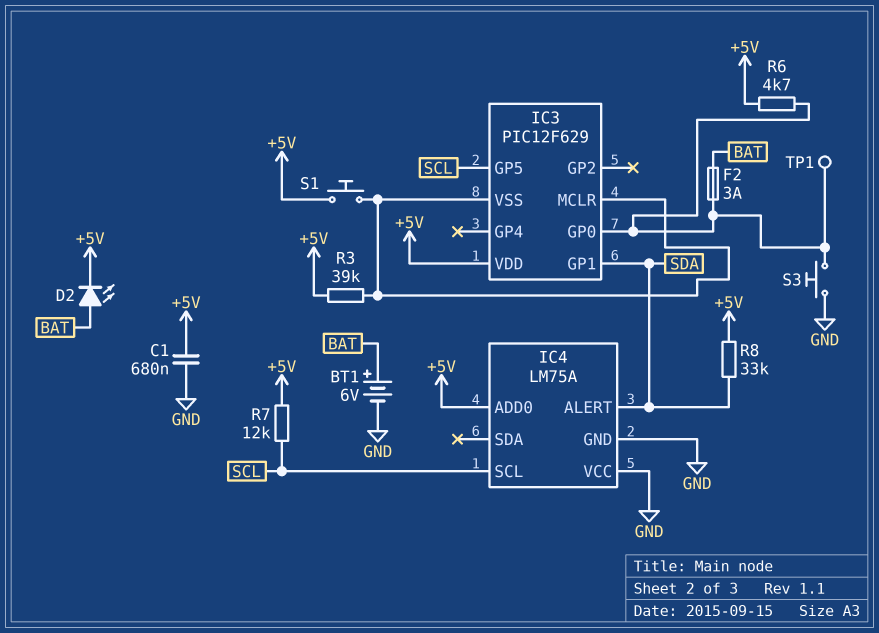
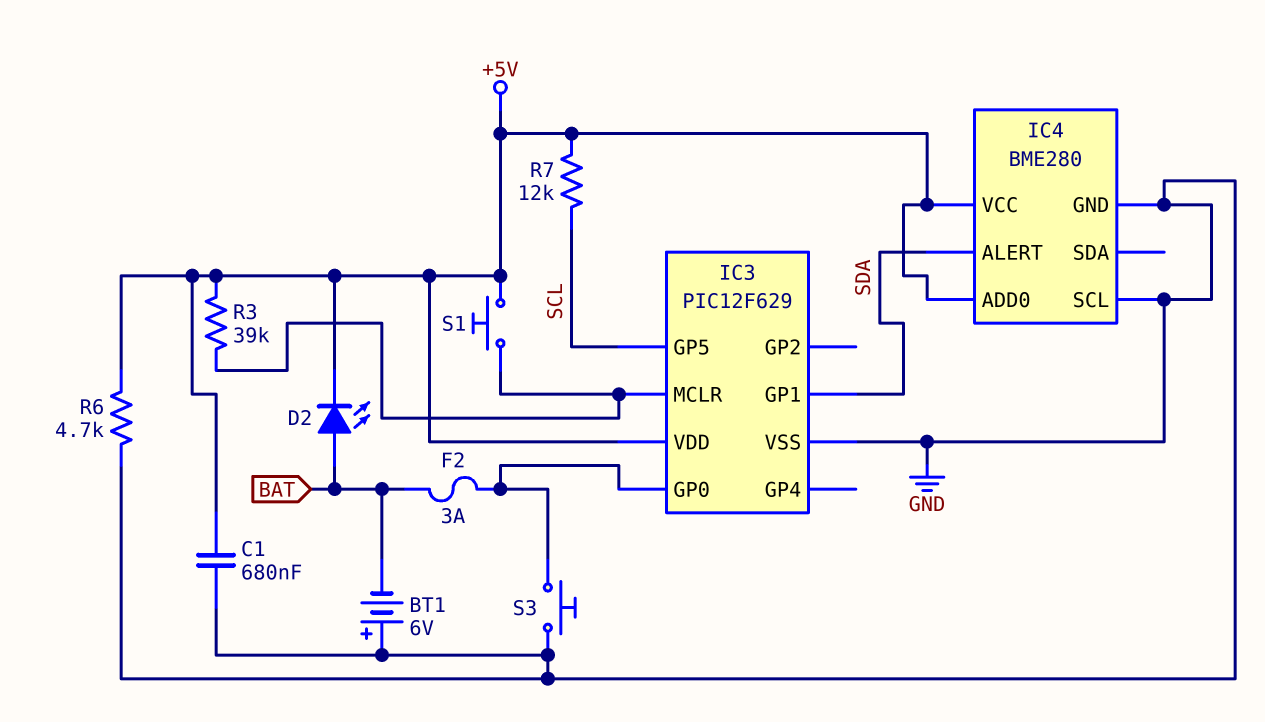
BT1: 6V (plus BAT, minus GND) -> 6V (plus GND, minus BAT)
IC3 pin VSS: IC3/MCLR -> GND
IC4: LM75A -> BME280
IC4 pin SCL: SCL -> GND
IC4 pin VCC: GND -> +5V
R6: 4.7k (+5V, IC3/GP0) -> 4.7k (+5V, GND)
R8: 33k (+5V, SDA) -> none
TP1: test point (IC3/GP0) -> none

